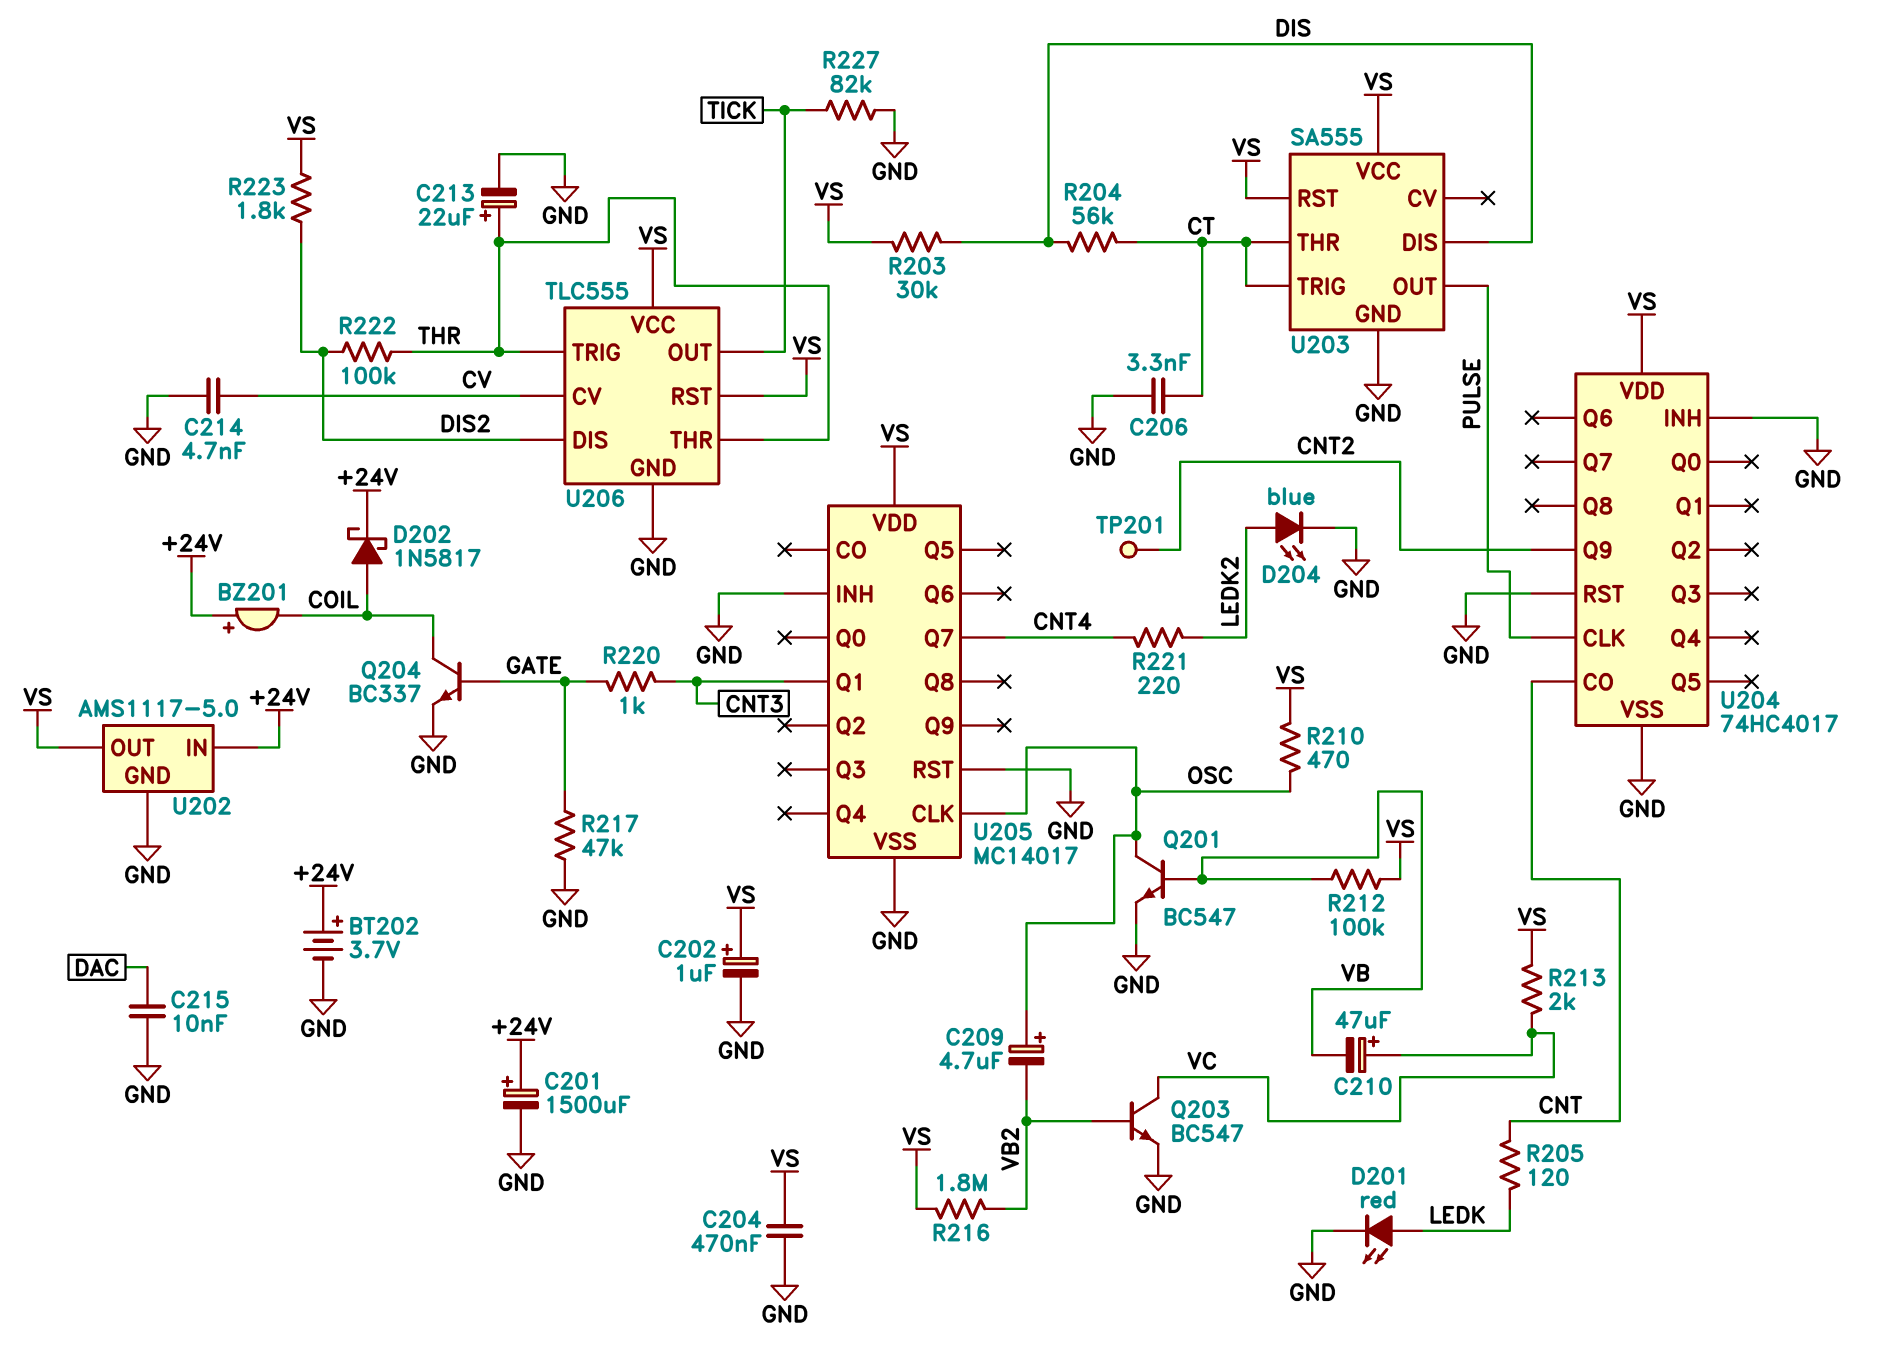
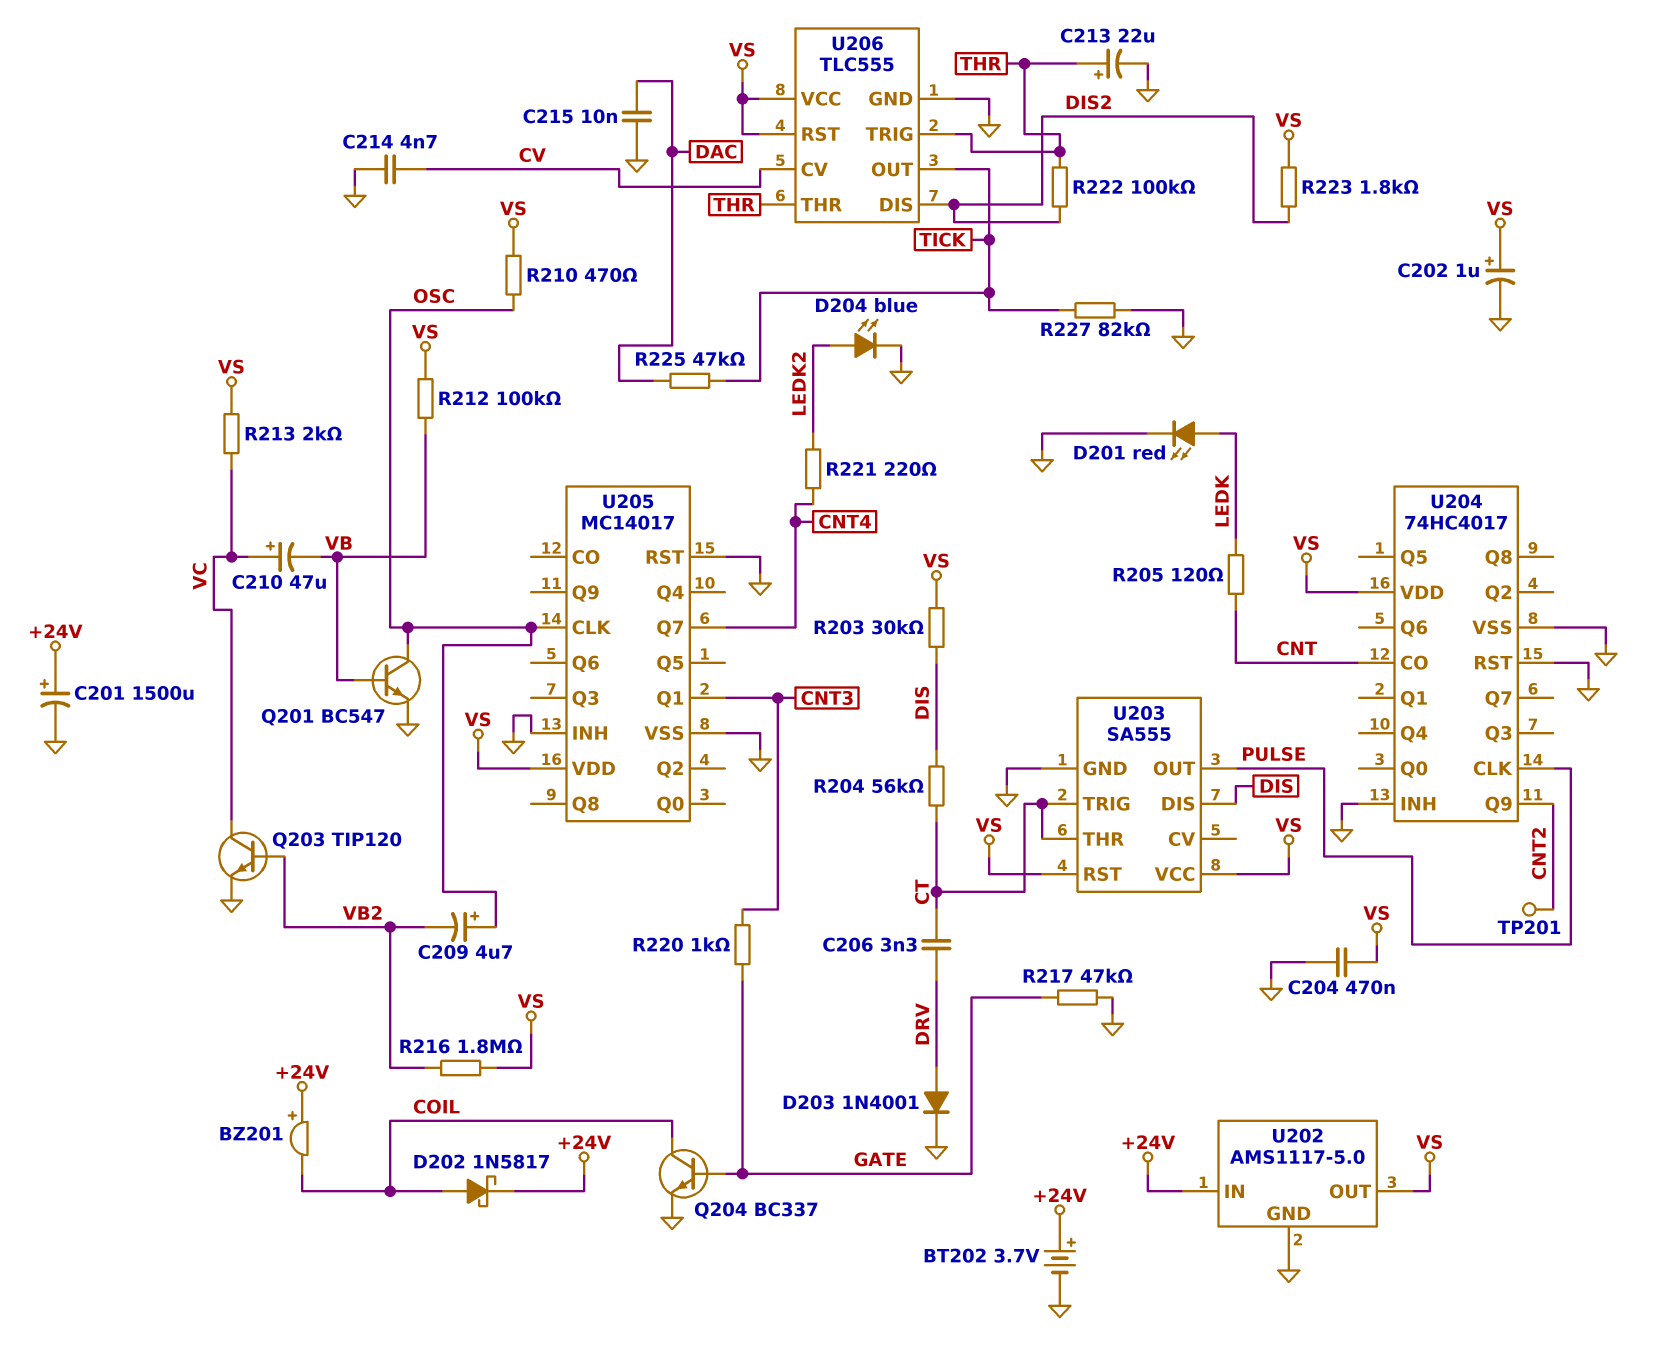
C206: 3.3nF (CT, GND) -> 3.3nF (CT, DRV)
D203: none -> diode 1N4001 (A DRV, K GND)
Q203: NPN BC547 (B VB2, C VC, E GND) -> NPN TIP120 (B VB2, C VC, E GND)
R225: none -> 47k (DAC, TICK)

